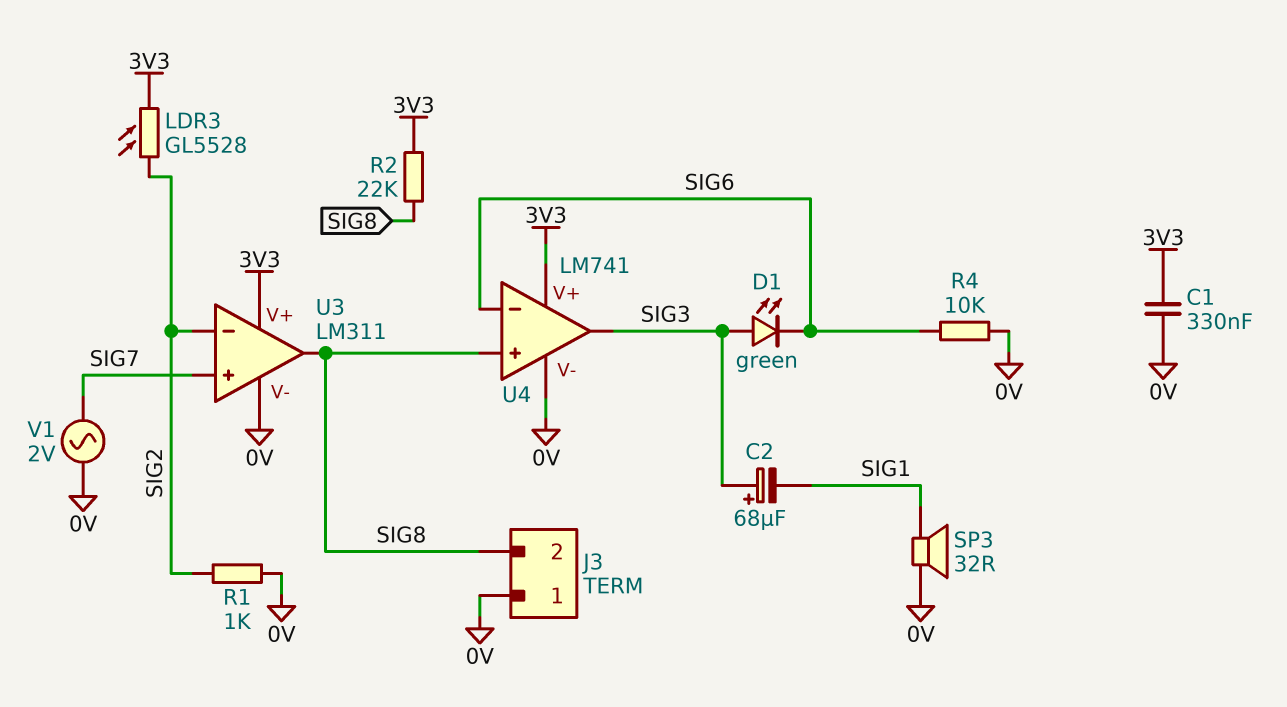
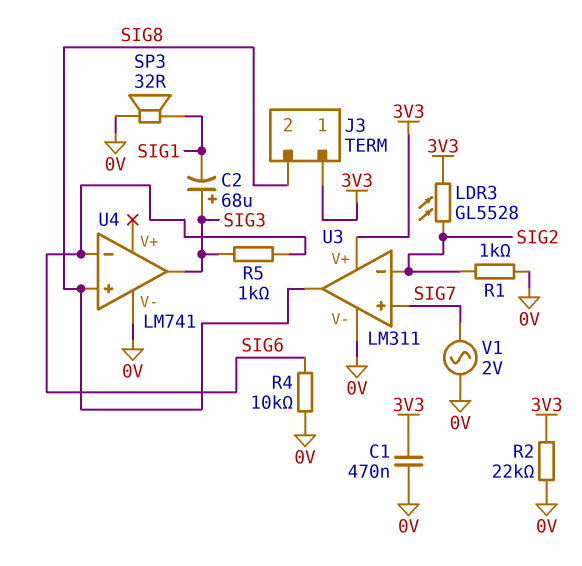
C1: 330nF (0V, 3V3) -> 470nF (0V, 3V3)
D1: LED green (A SIG3, K SIG6) -> none
J3 pin 1: 0V -> 3V3
R2: 22k (3V3, SIG8) -> 22k (0V, 3V3)
R5: none -> 1k (SIG3, SIG6)
U4 pin V+: 3V3 -> none

